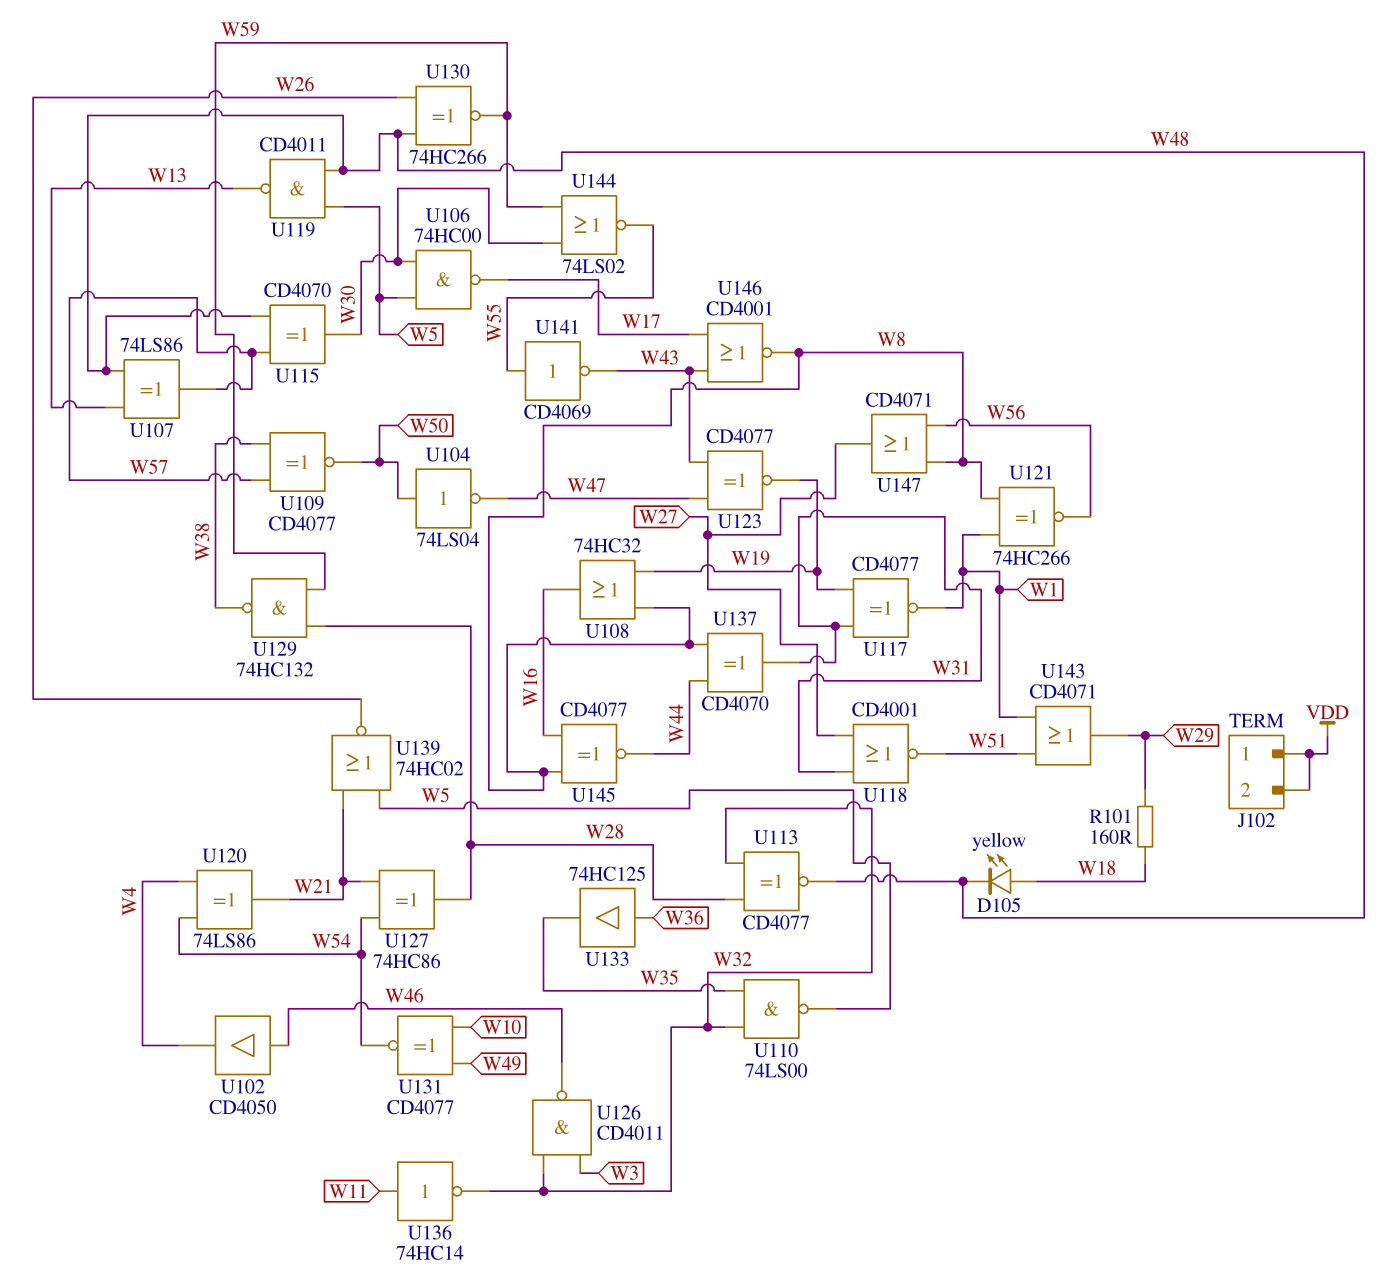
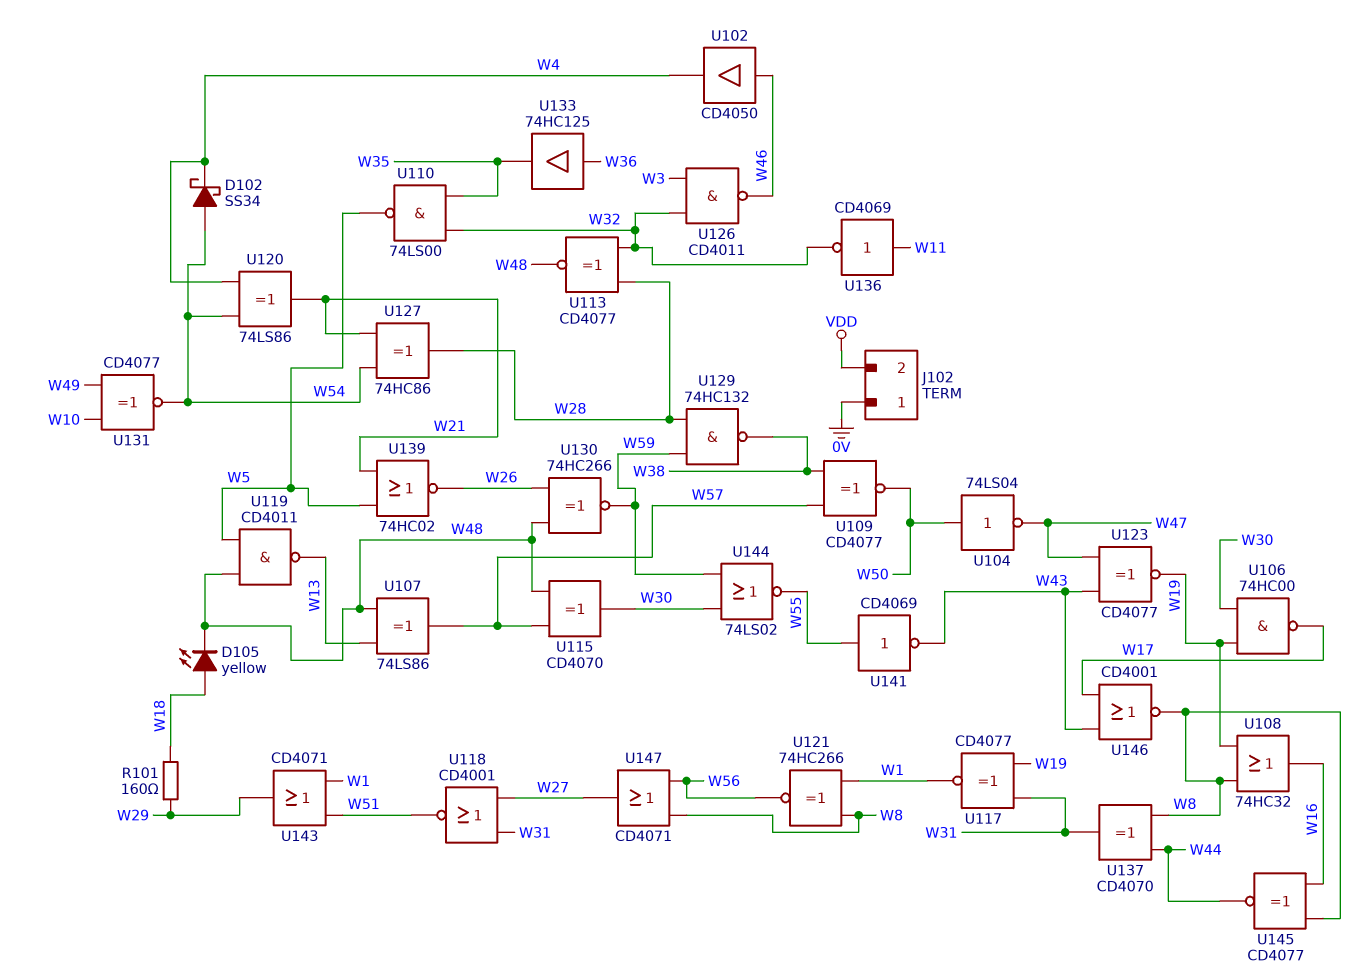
D102: none -> schottky SS34 (A W54, K W4)
J102 pin 1: VDD -> 0V
U106: NAND 74HC00 (in W5, in W30, out W17) -> NAND 74HC00 (in W19, in W30, out W17)
U136: NOT 74HC14 (in W11, out W32) -> NOT CD4069 (in W11, out W32)

